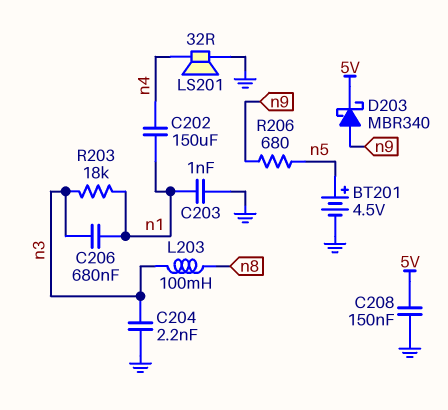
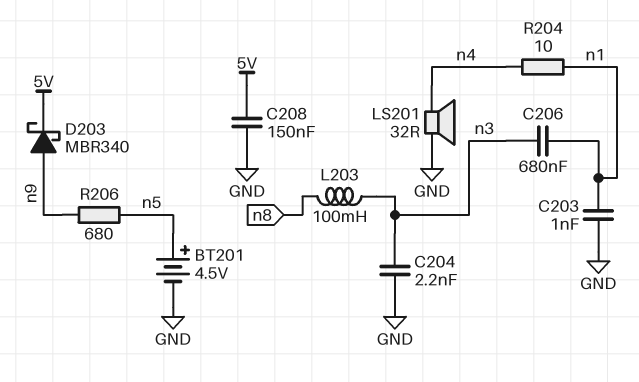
C202: 150uF (n1, n4) -> none
R203: 18k (n1, n3) -> none
R204: none -> 10 (n1, n4)

